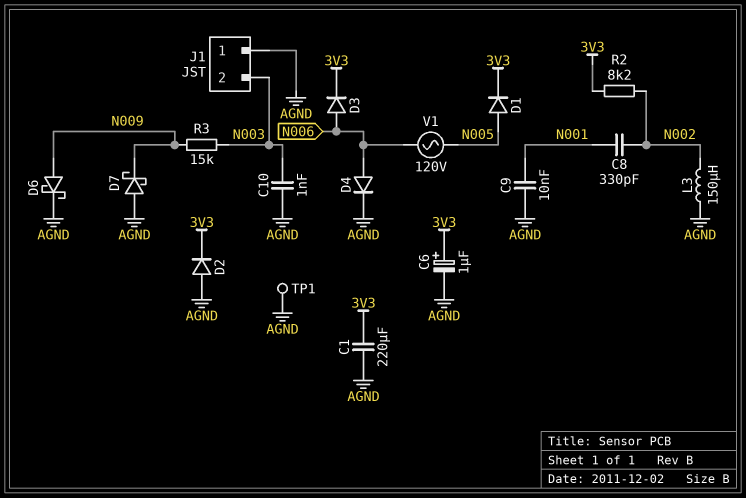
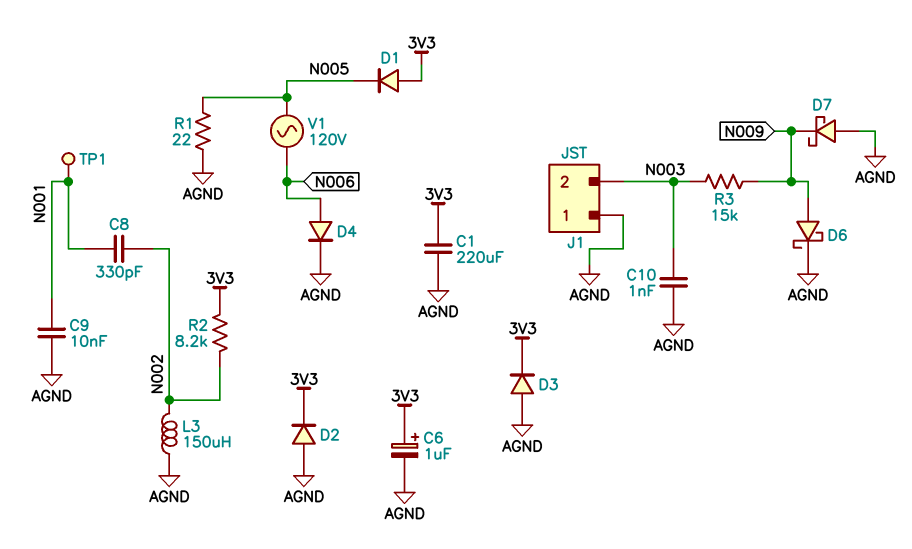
D1: diode (A N005, K 3V3) -> diode (A 3V3, K N005)
D3: diode (A N006, K 3V3) -> diode (A AGND, K 3V3)
R1: none -> 22 (AGND, N005)
TP1: test point (AGND) -> test point (N001)

